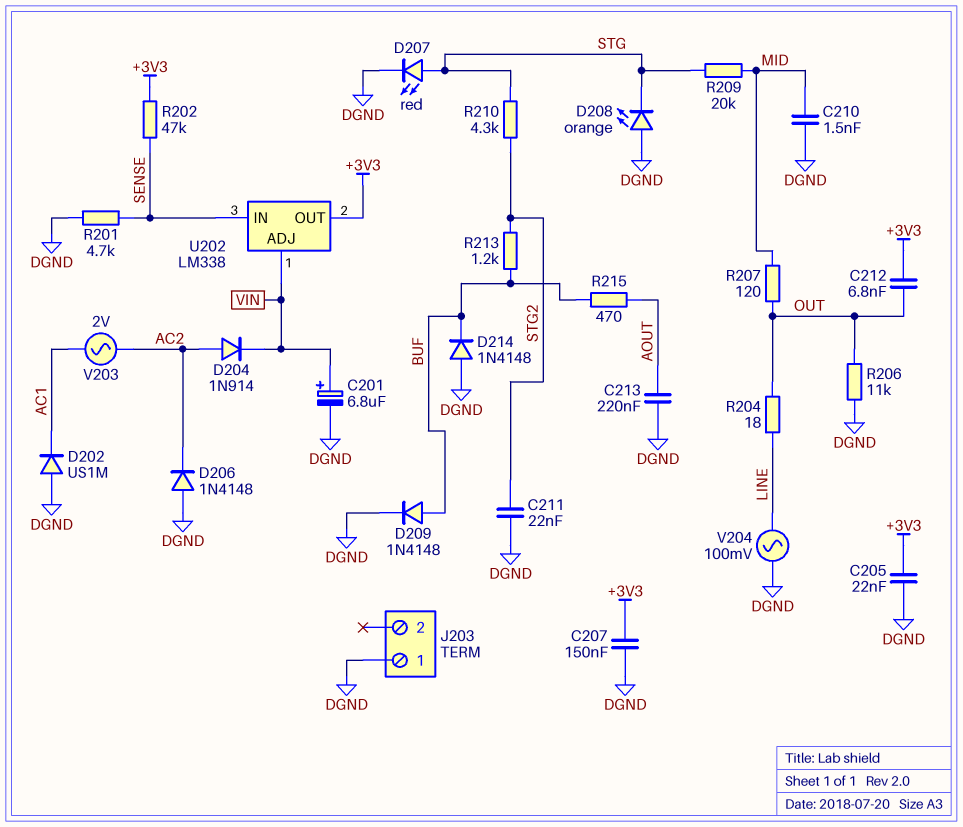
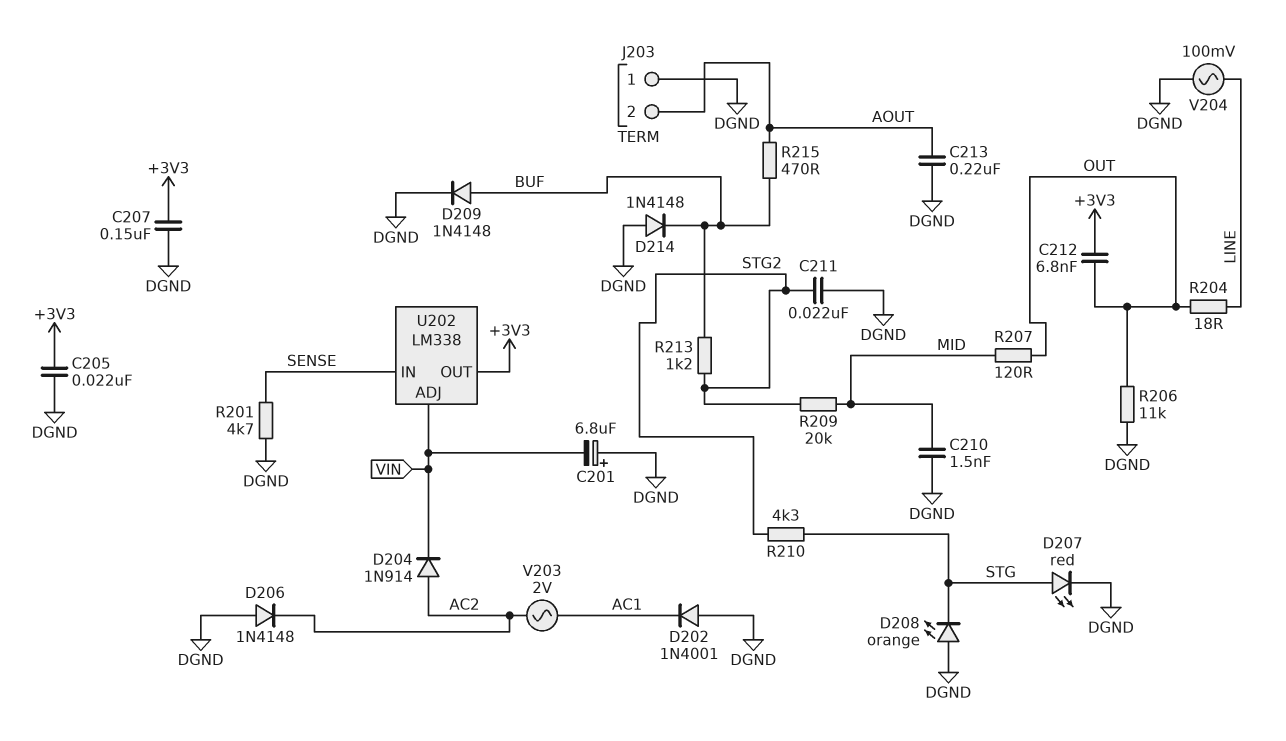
C201: 6.8uF (plus VIN, minus DGND) -> 6.8uF (plus DGND, minus VIN)
D202: diode US1M (A DGND, K AC1) -> diode 1N4001 (A DGND, K AC1)
J203 pin 2: none -> AOUT
R202: 47k (+3V3, SENSE) -> none
R209: 20k (MID, STG) -> 20k (MID, STG2)

